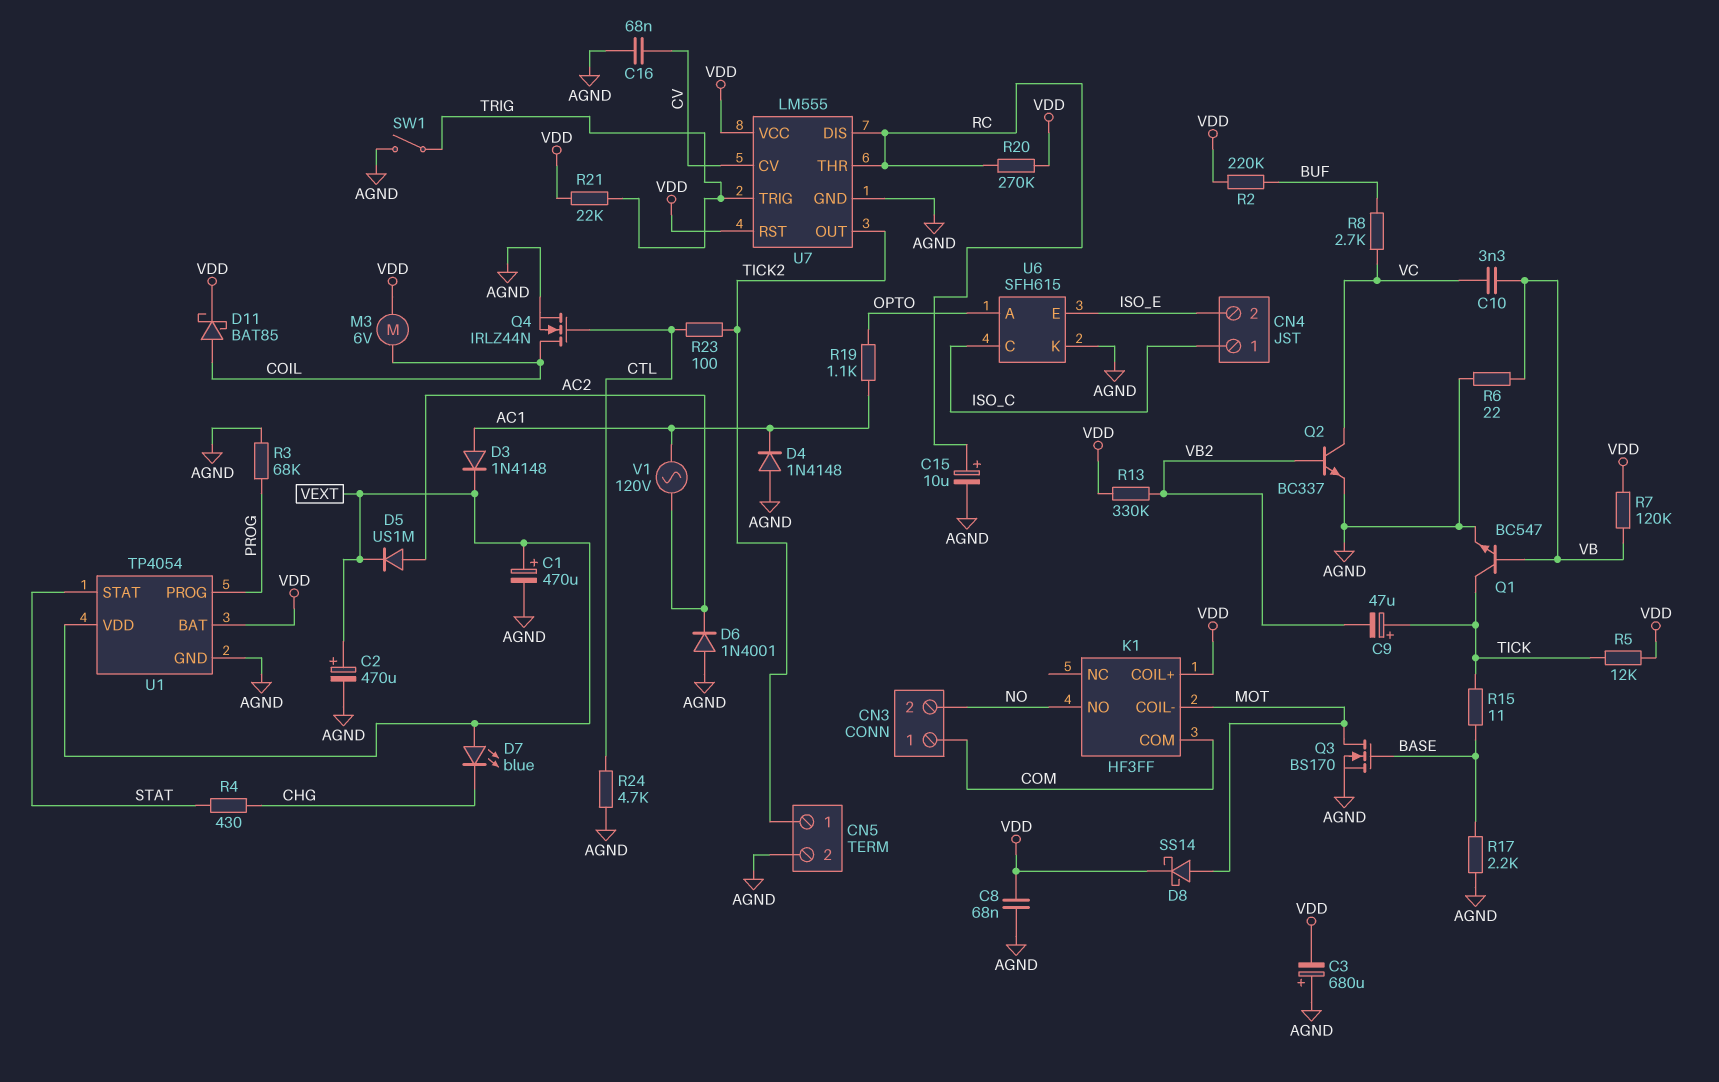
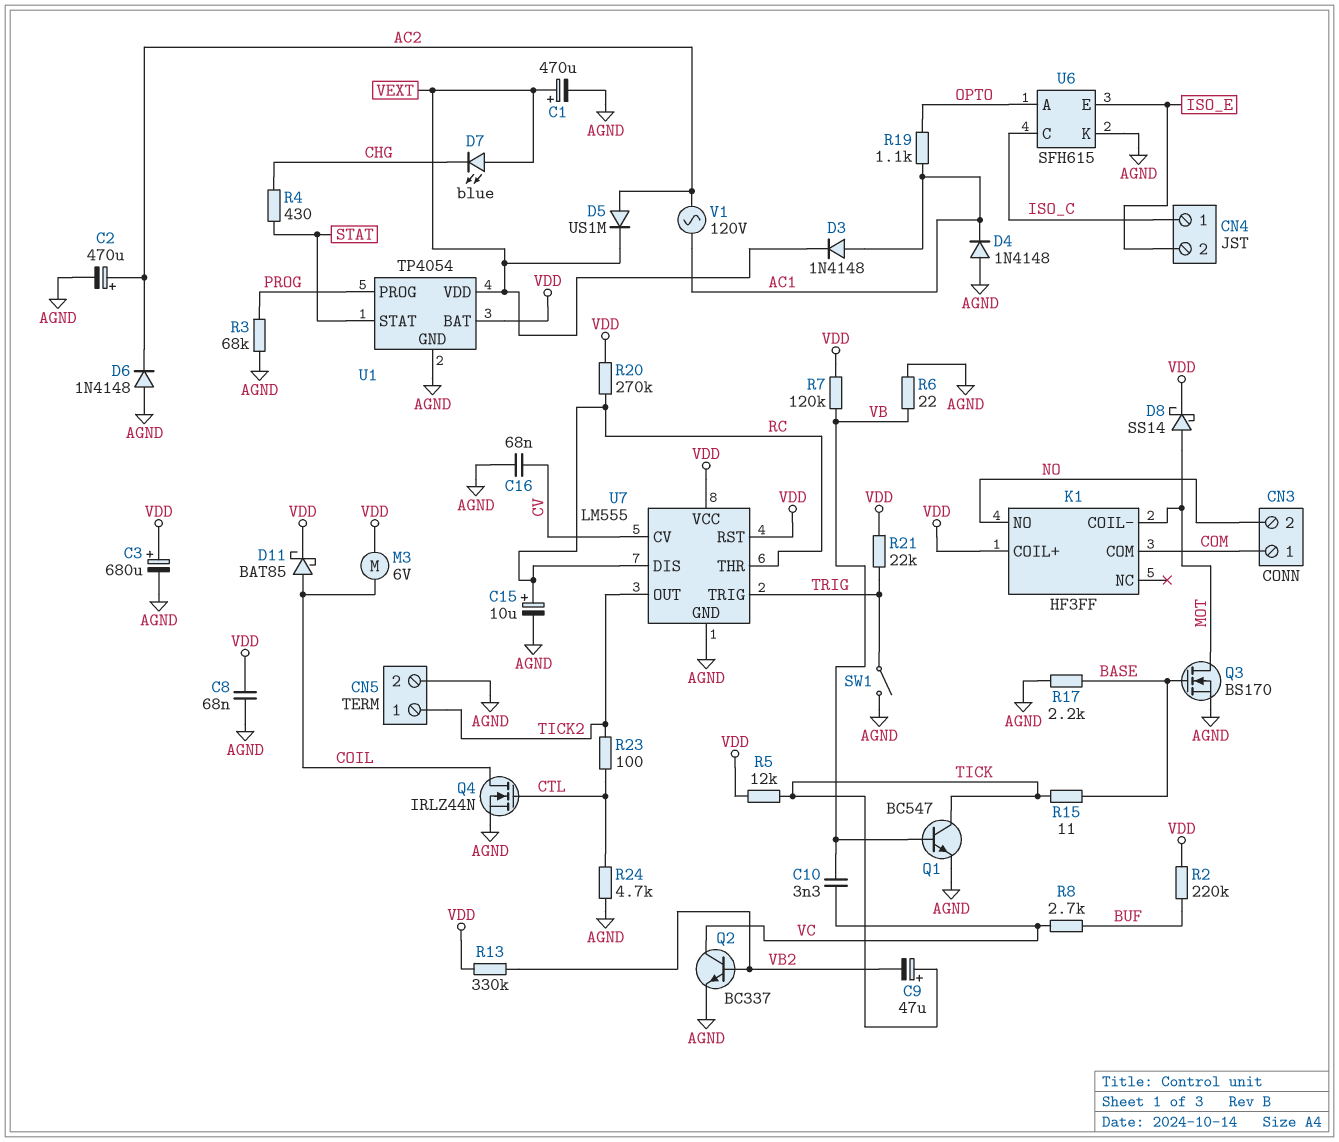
C2: 470uF (plus VEXT, minus AGND) -> 470uF (plus AC2, minus AGND)
C3: 680uF (plus AGND, minus VDD) -> 680uF (plus VDD, minus AGND)
D6: diode 1N4001 (A AGND, K AC2) -> diode 1N4148 (A AGND, K AC2)

